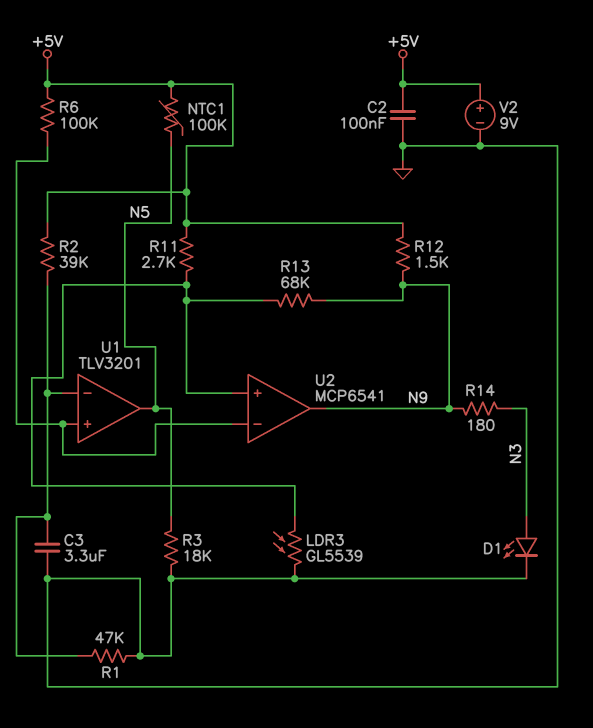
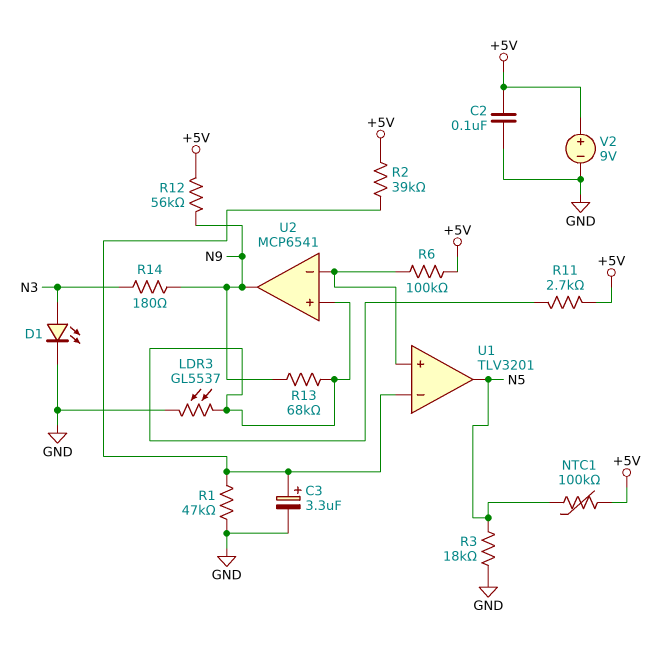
C3: 3.3uF (GND, U1/in-) -> 3.3uF (plus U1/in-, minus GND)
LDR3: GL5539 (GND, U2/in+) -> GL5537 (GND, U2/in+)
R12: 1.5k (+5V, N9) -> 56k (+5V, N9)

